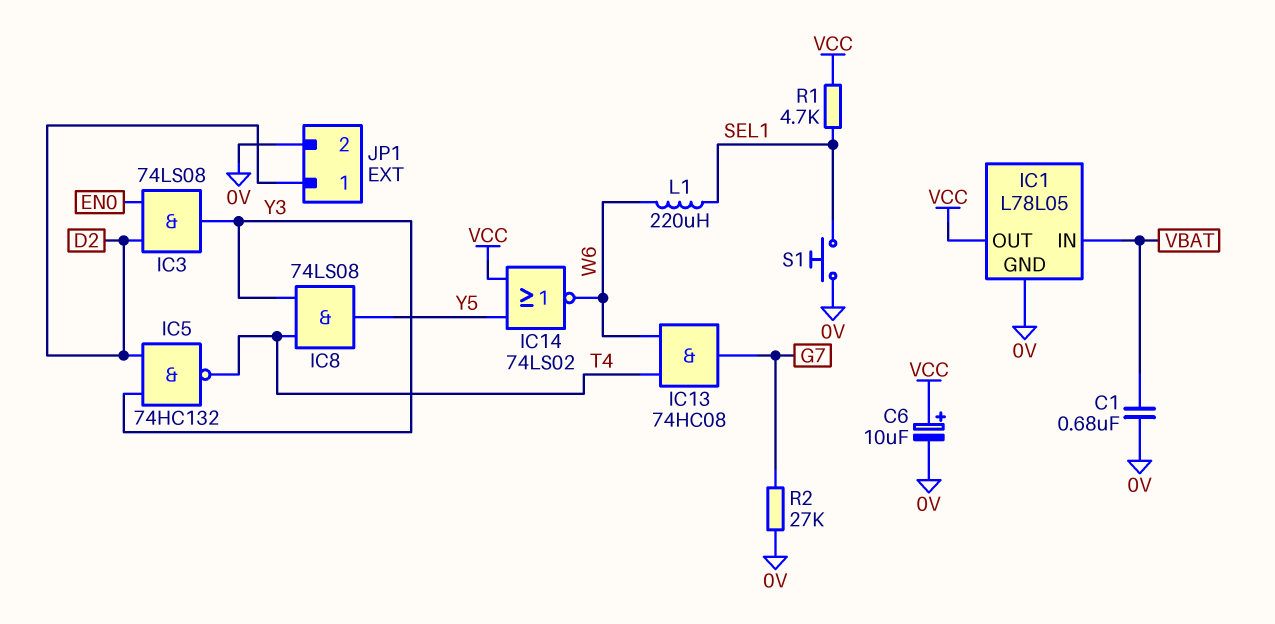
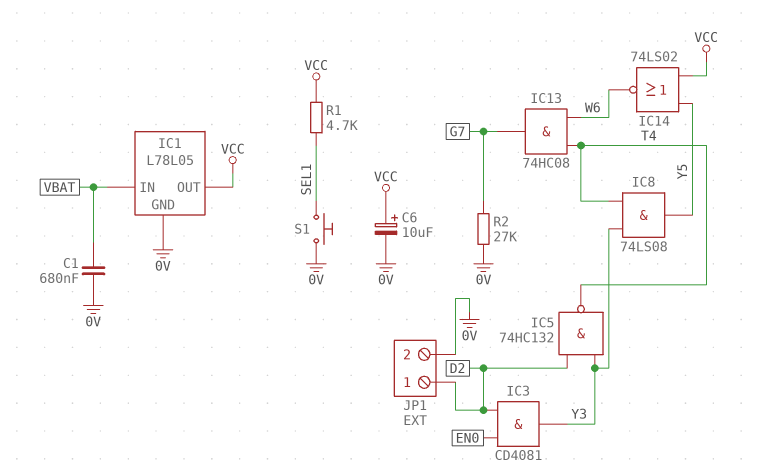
IC3: AND 74LS08 (in D2, in EN0, out Y3) -> AND CD4081 (in D2, in EN0, out Y3)
L1: 220uH (SEL1, W6) -> none

